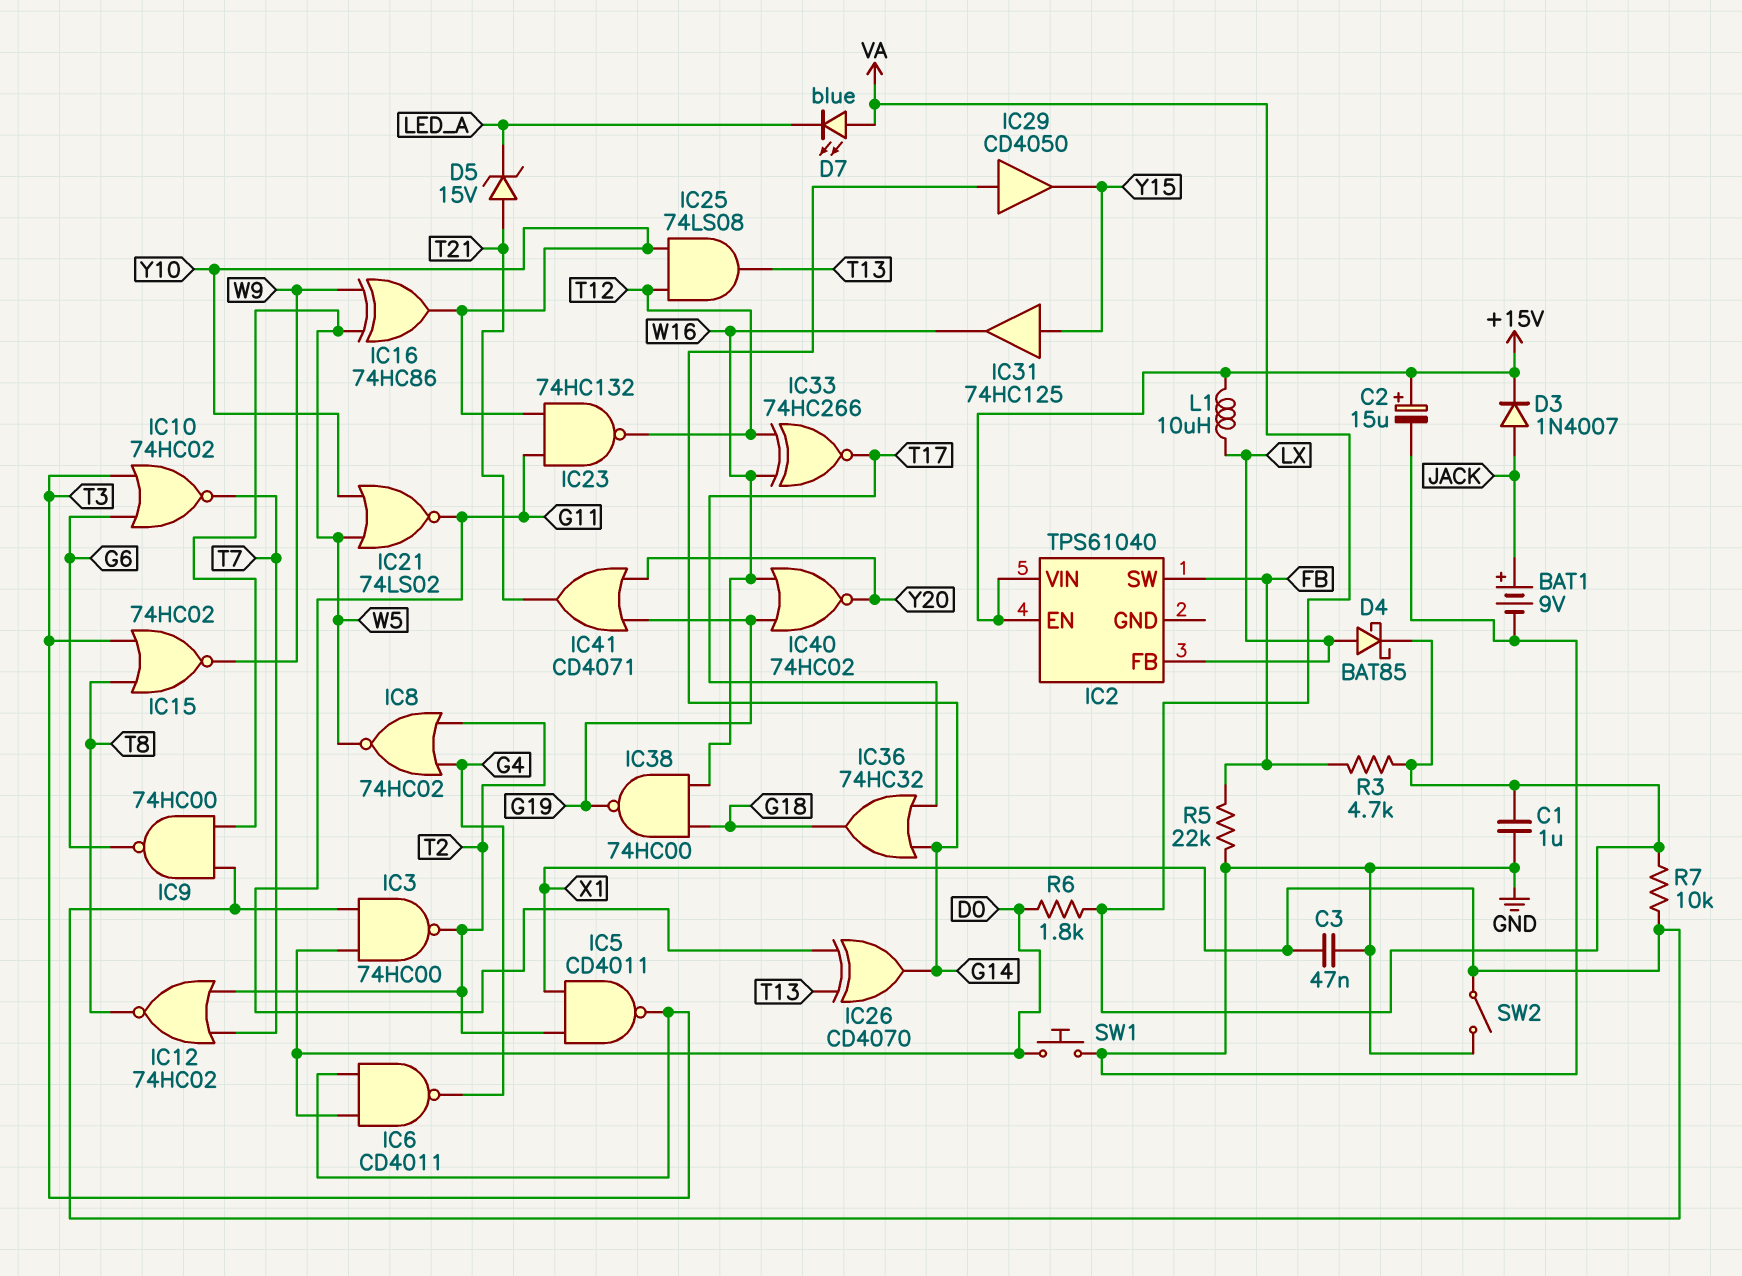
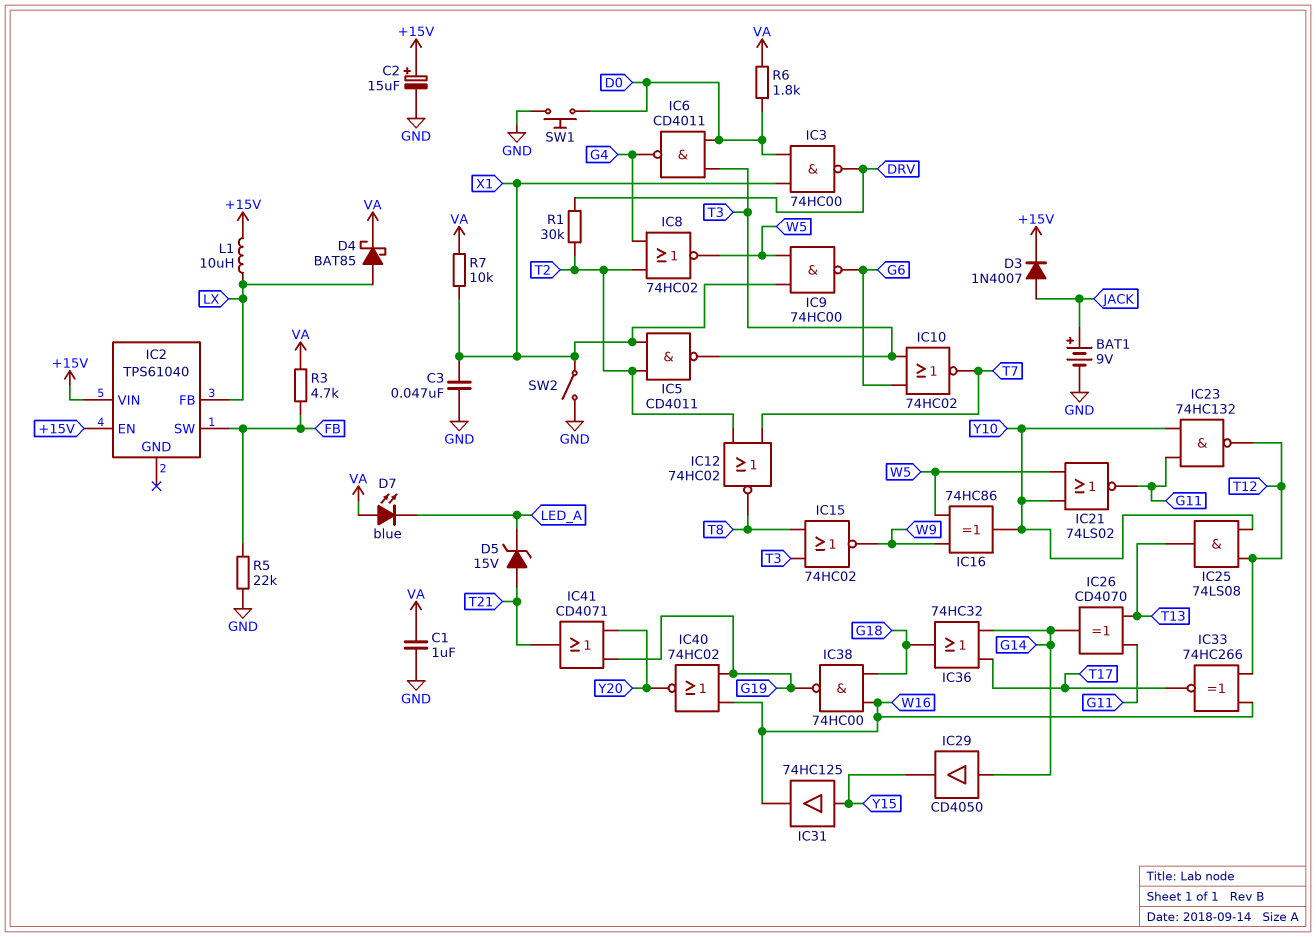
IC3: NAND 74HC00 (in D0, in X1, out T2) -> NAND 74HC00 (in D0, in X1, out DRV)
R1: none -> 30k (DRV, T2)

